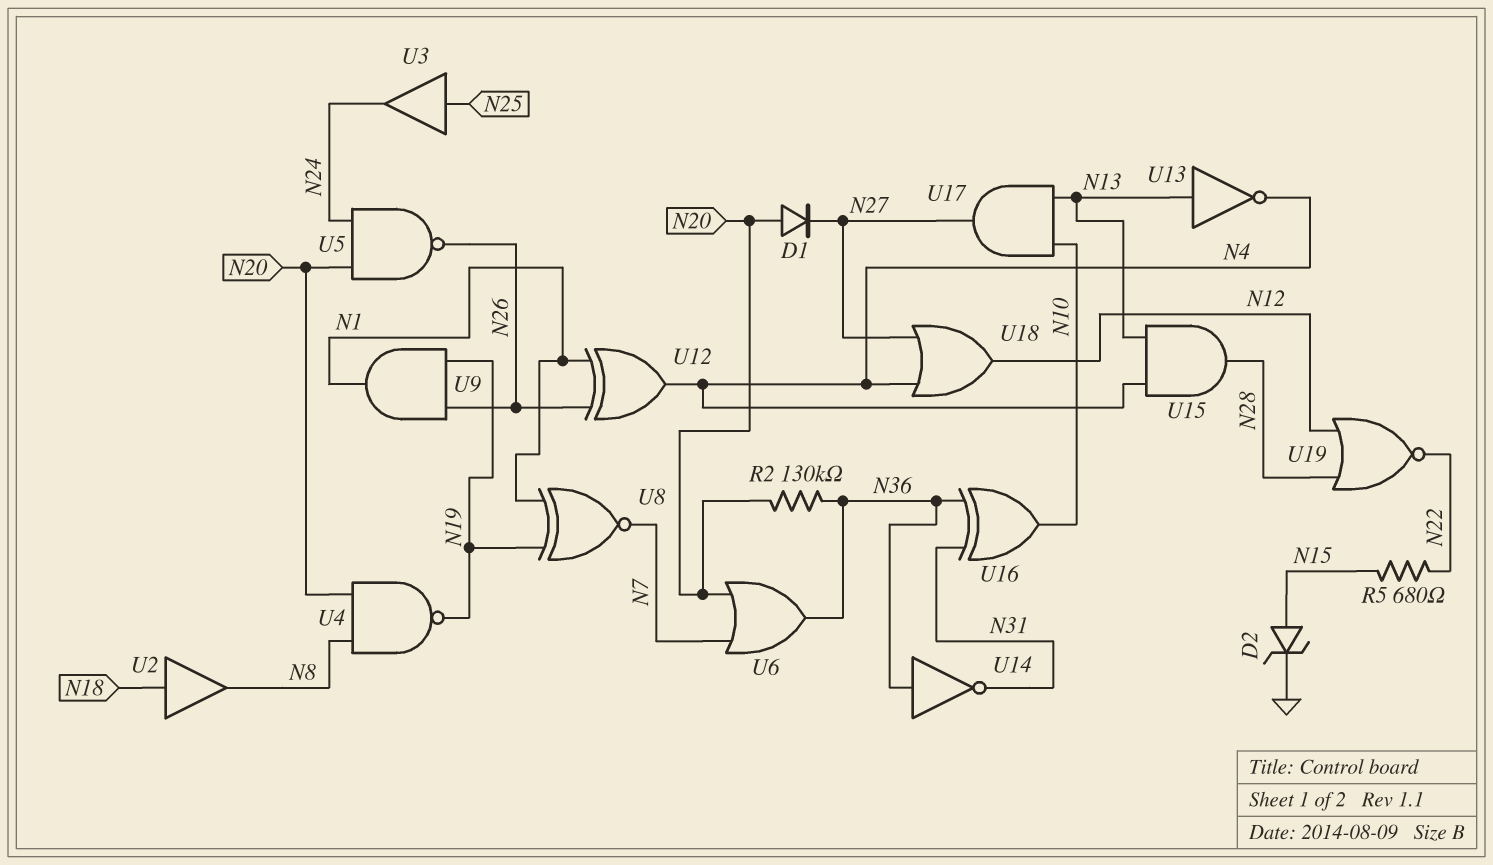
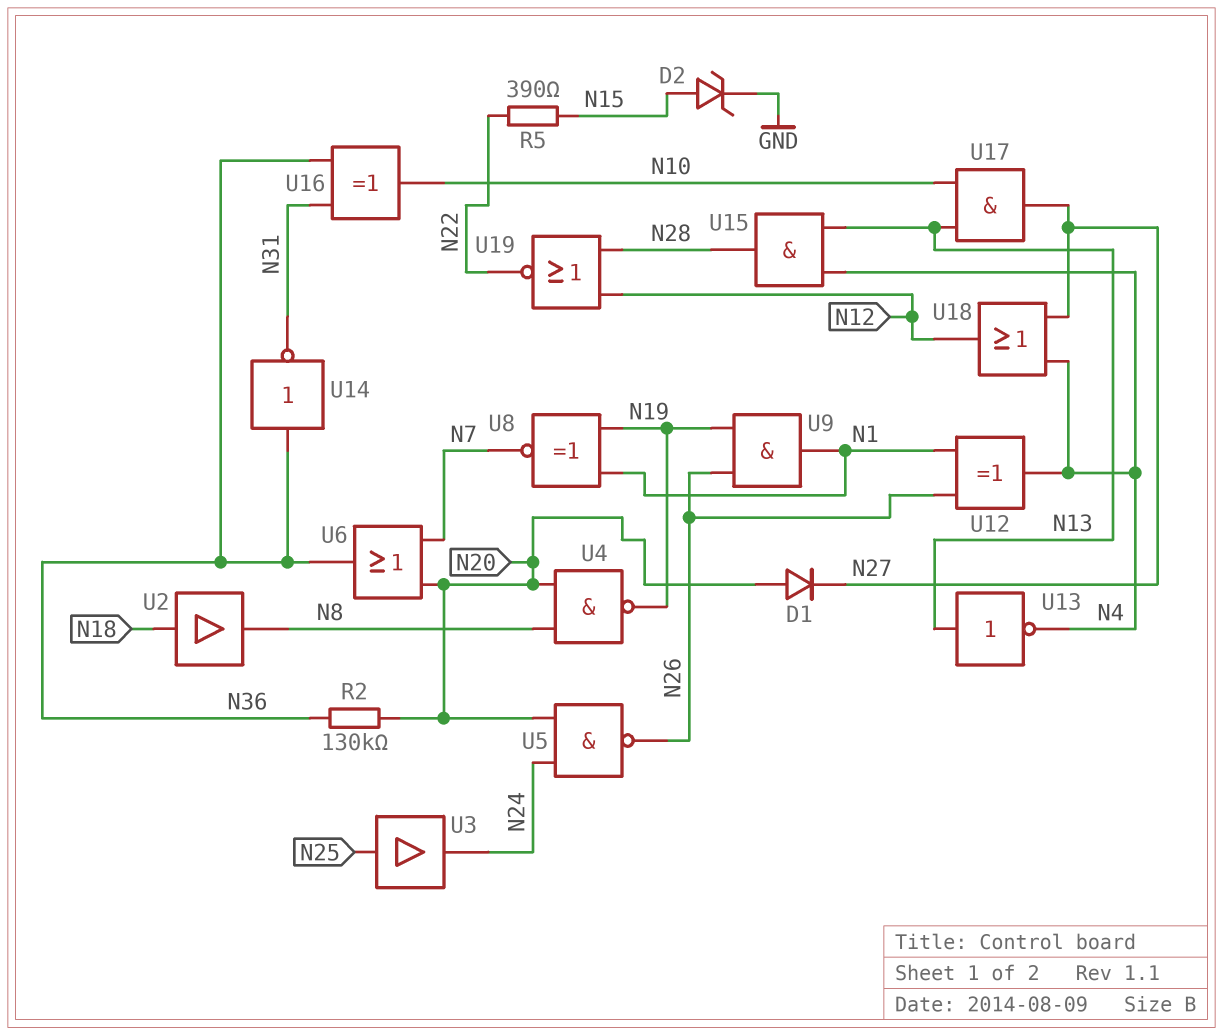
R5: 680 (N15, N22) -> 390 (N15, N22)

